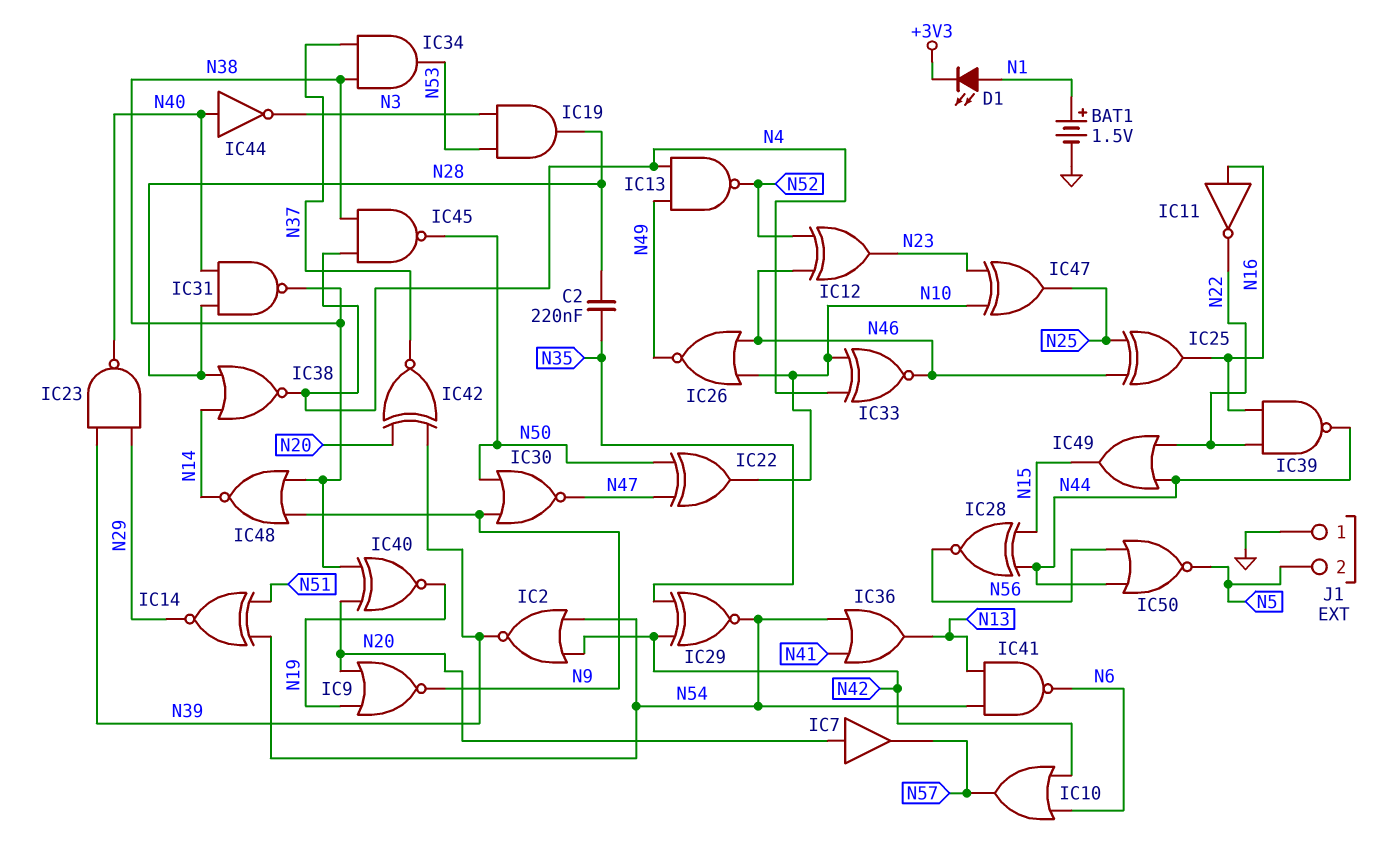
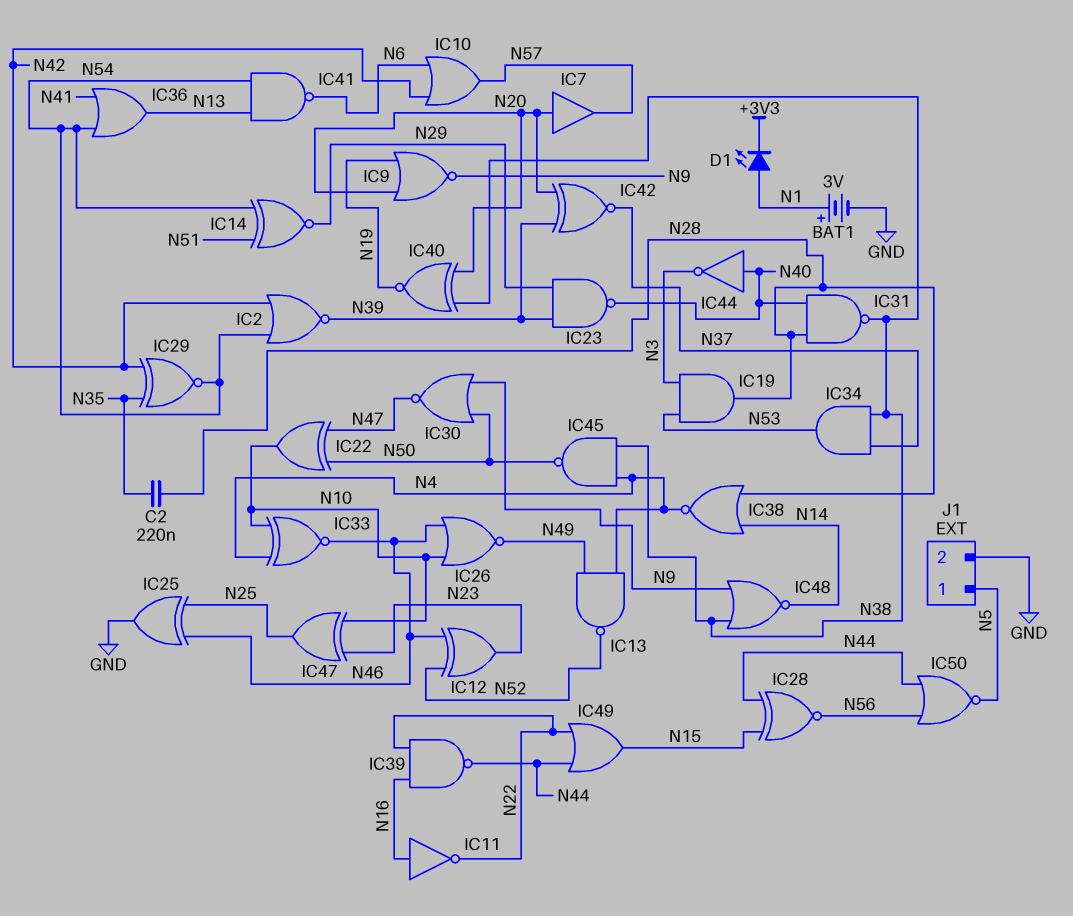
BAT1: 1.5V (plus N1, minus GND) -> 3V (plus N1, minus GND)
IC25: XOR (in N25, in N46, out N16) -> XOR (in N25, in N46, out GND)
J1 pin 1: GND -> N5
J1 pin 2: N5 -> GND

